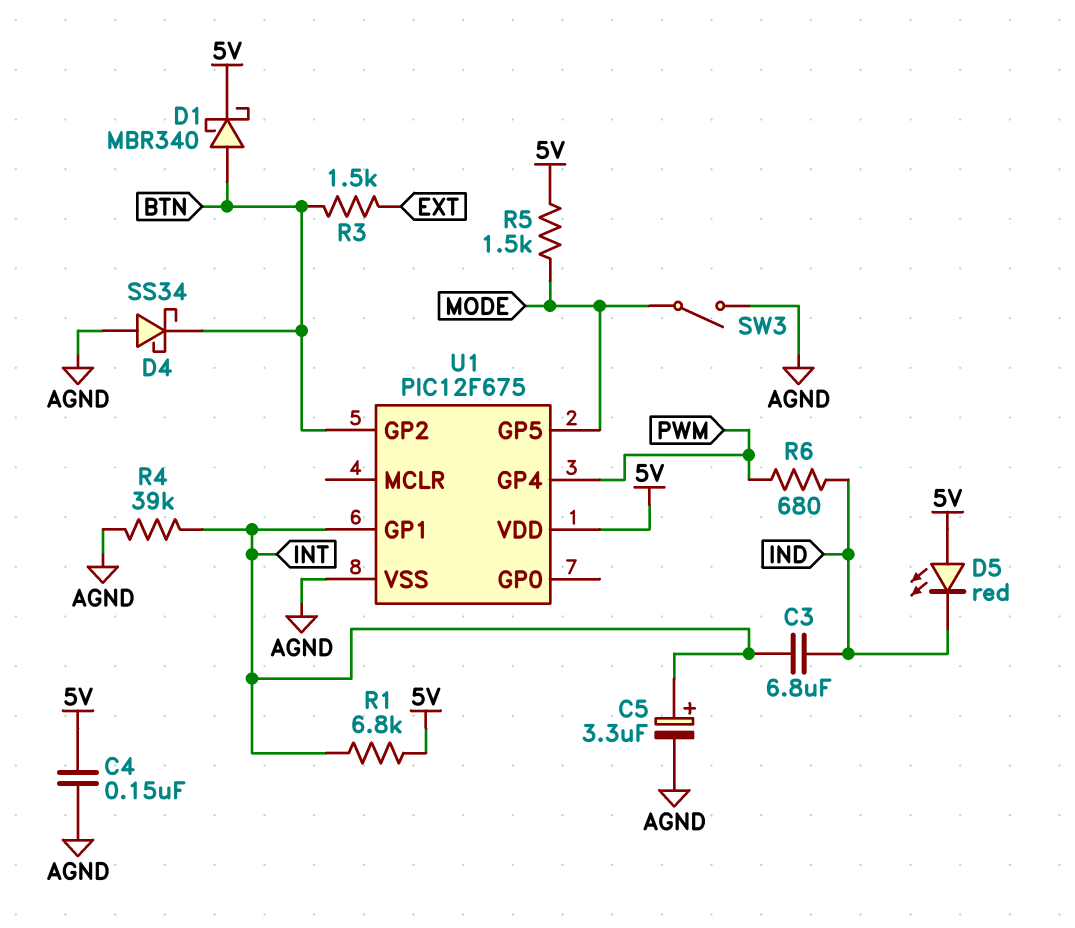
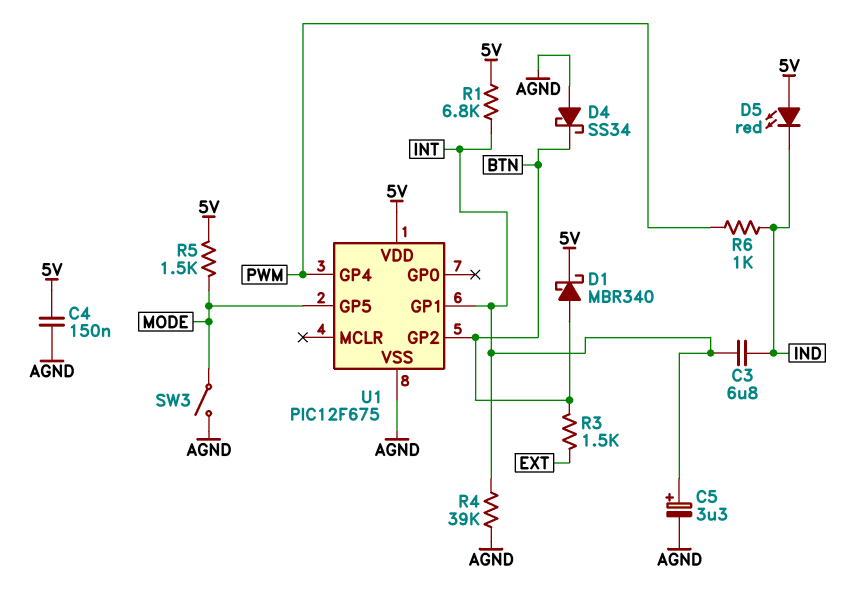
R6: 680 (IND, PWM) -> 1k (IND, PWM)

